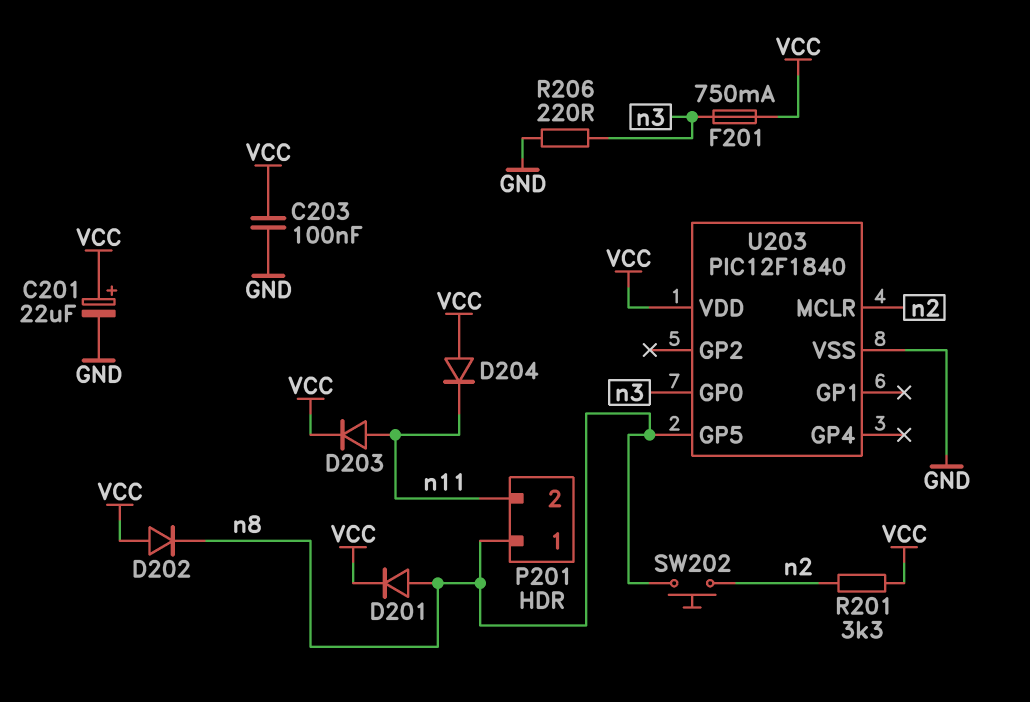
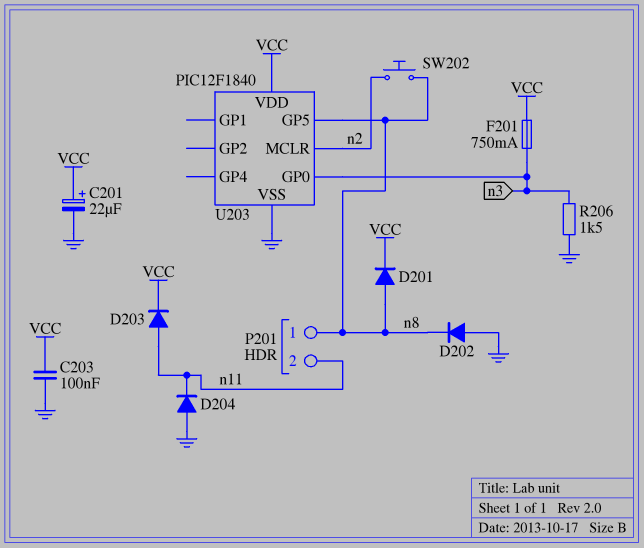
D202: diode (A VCC, K n8) -> diode (A GND, K n8)
D204: diode (A VCC, K n11) -> diode (A GND, K n11)
R201: 3.3k (VCC, n2) -> none
R206: 220 (GND, n3) -> 1.5k (GND, n3)

